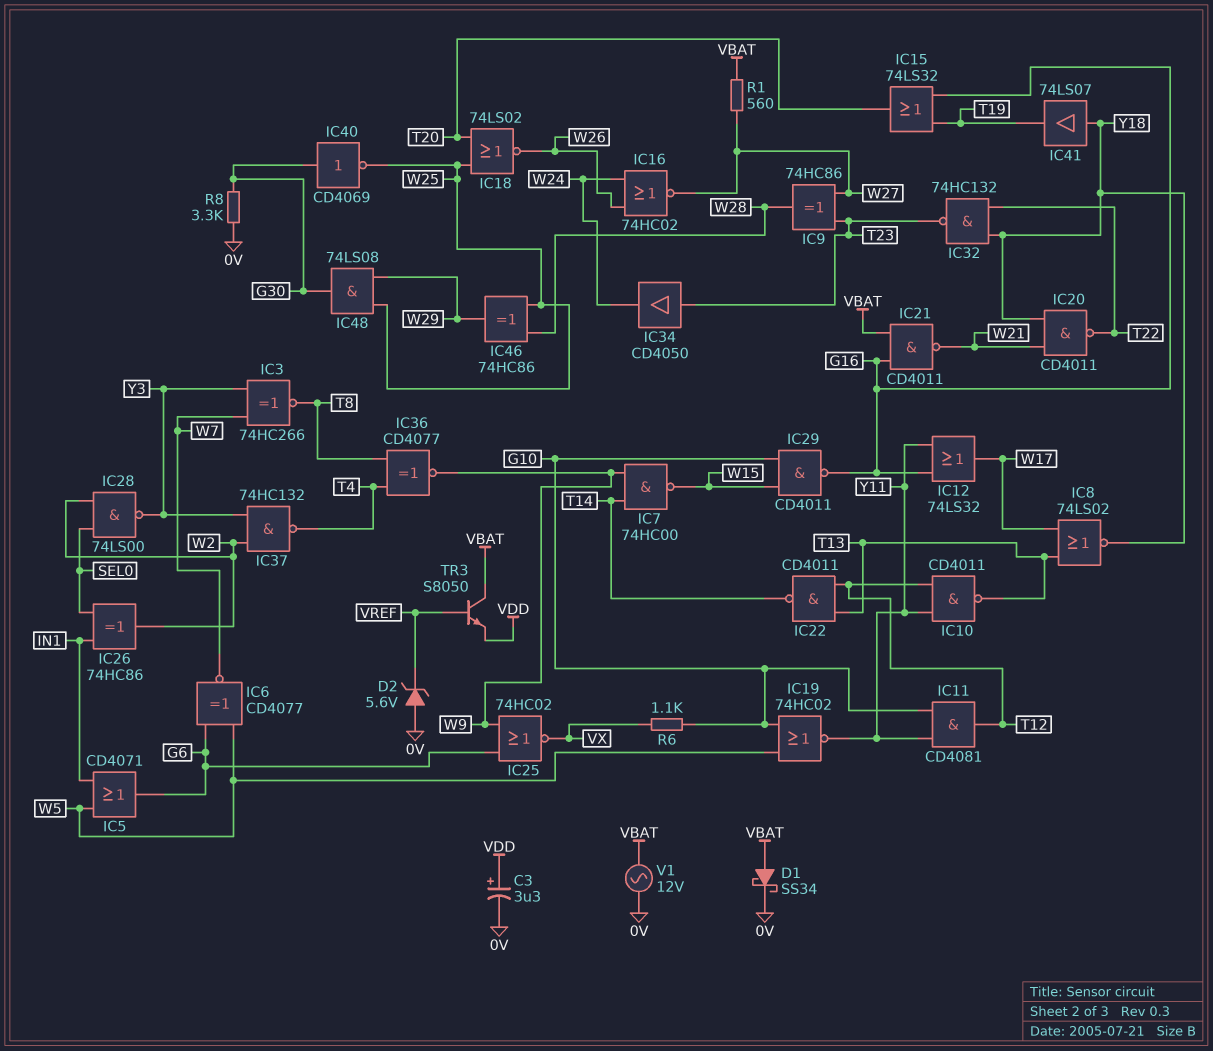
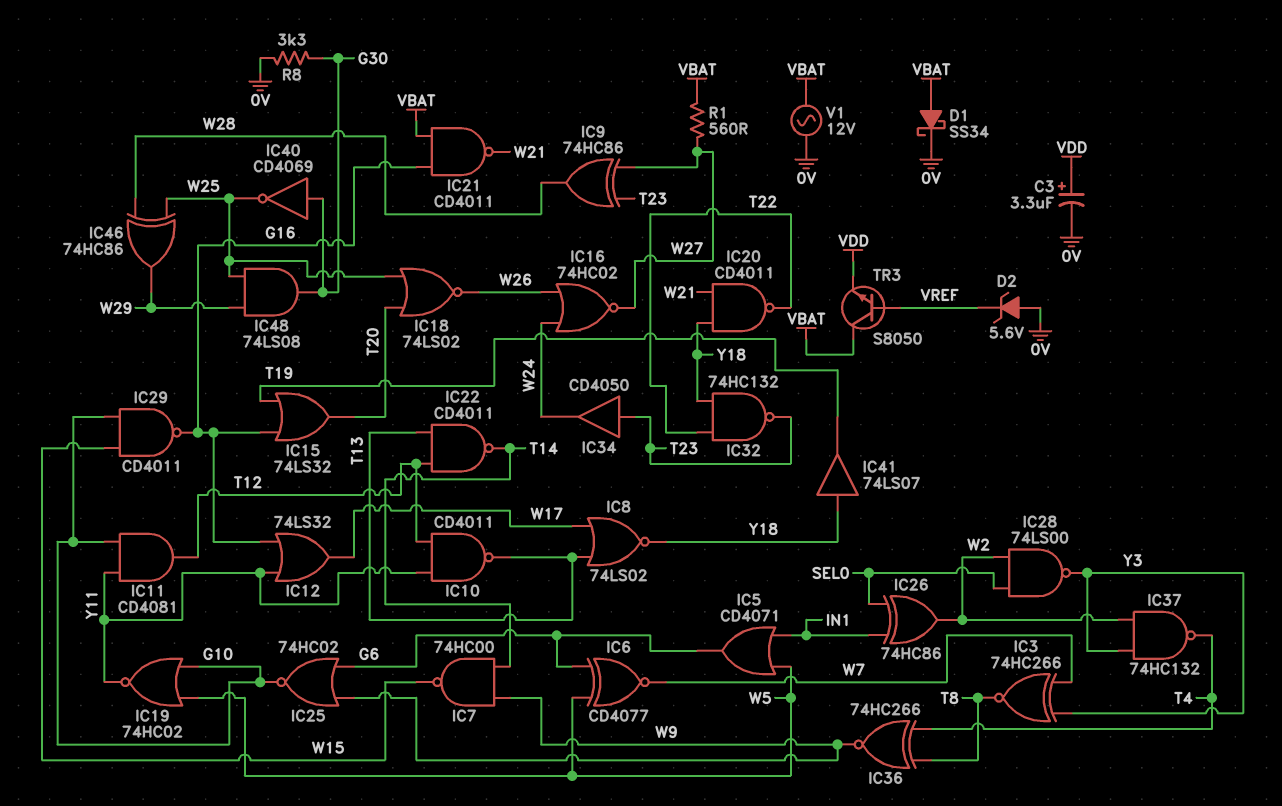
IC25: NOR 74HC02 (in G6, in W9, out VX) -> NOR 74HC02 (in G6, in W9, out G10)
IC36: XNOR CD4077 (in T4, in T8, out W9) -> XNOR 74HC266 (in T4, in T8, out W9)
R6: 1.1k (G10, VX) -> none

